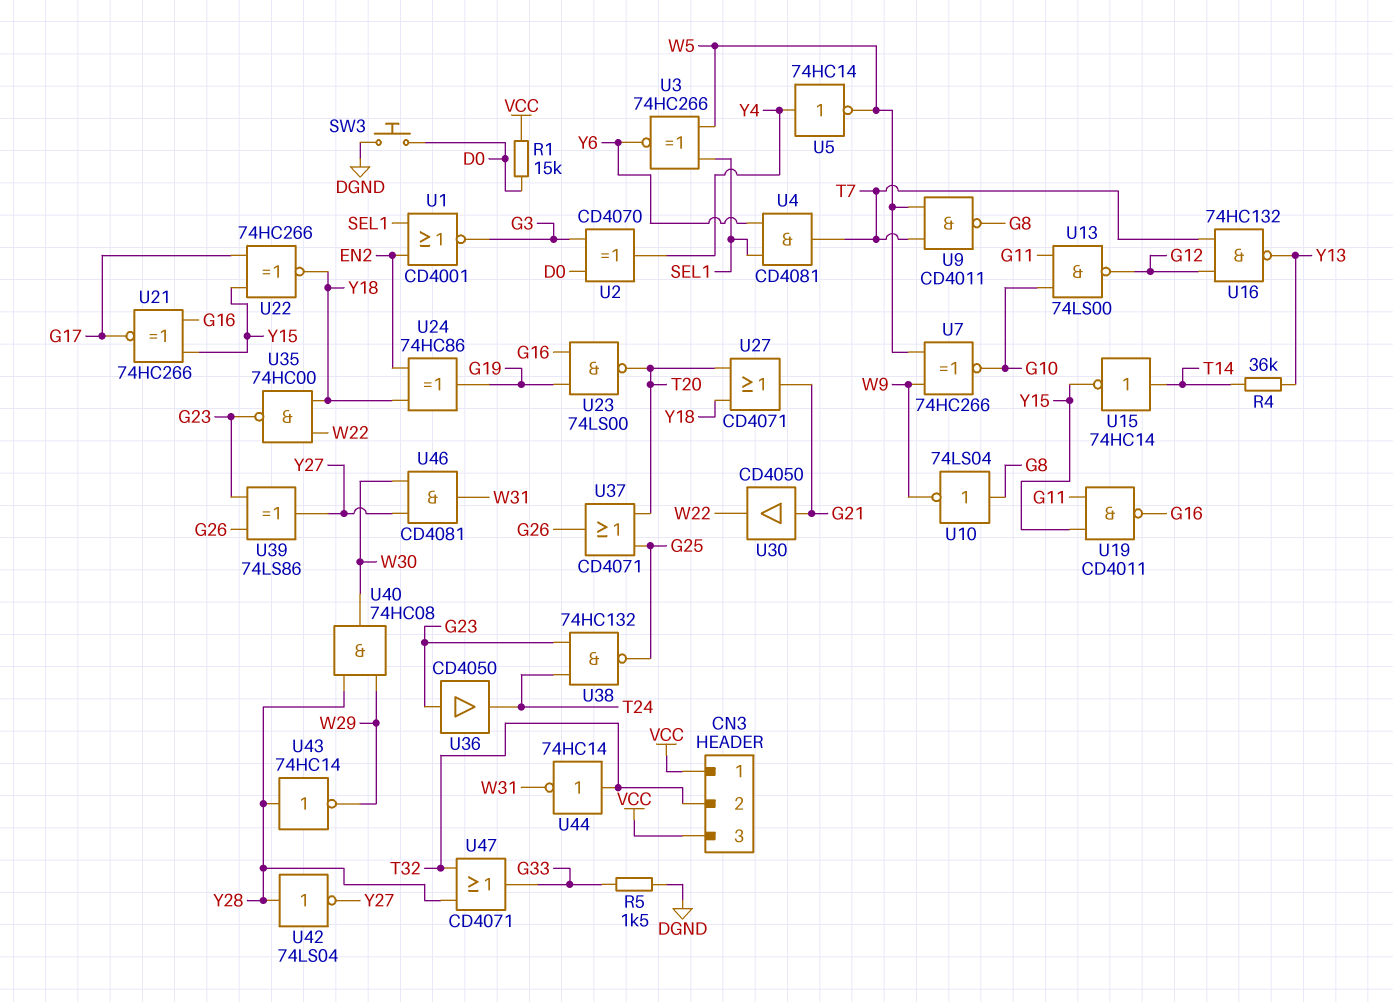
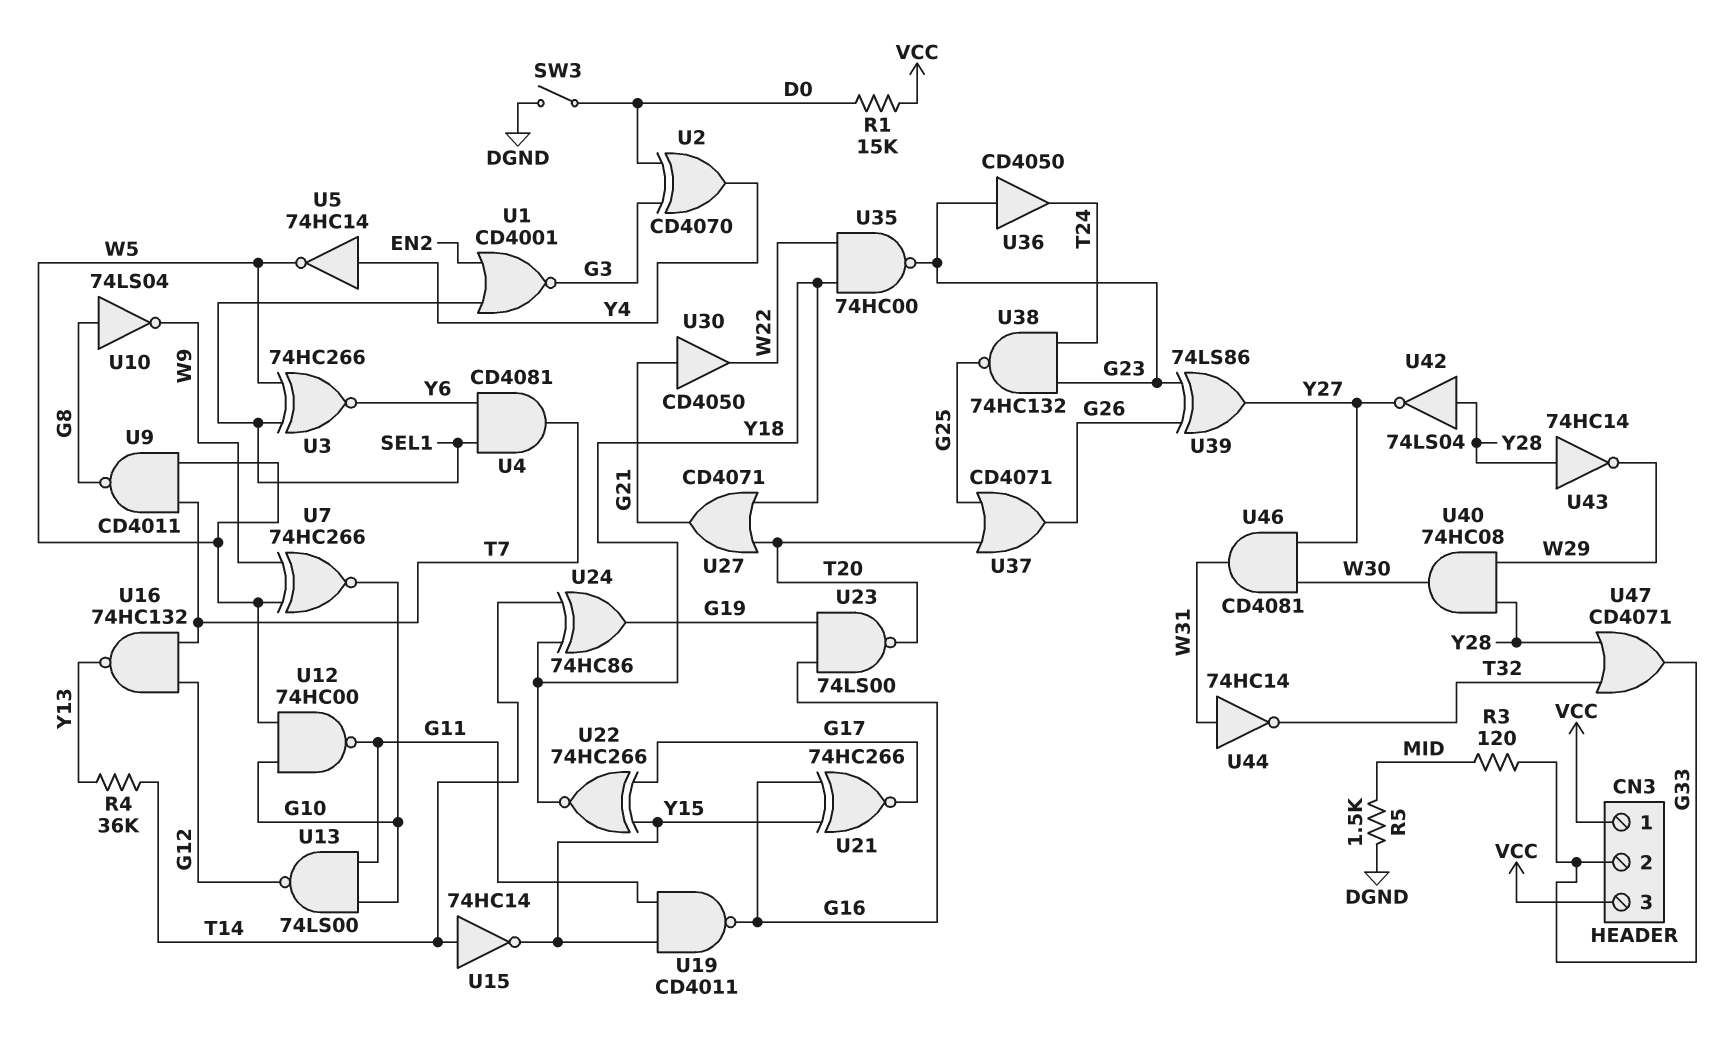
CN3 pin 2: T32 -> G33
R3: none -> 120 (G33, MID)
R5: 1.5k (DGND, G33) -> 1.5k (DGND, MID)
SW3: button (D0, DGND) -> switch (D0, DGND)
U12: none -> NAND 74HC00 (in G10, in W5, out G11)
U24: XOR 74HC86 (in EN2, in Y18, out G19) -> XOR 74HC86 (in T14, in Y18, out G19)
U44: NOT 74HC14 (in T32, out W31) -> NOT 74HC14 (in W31, out T32)

